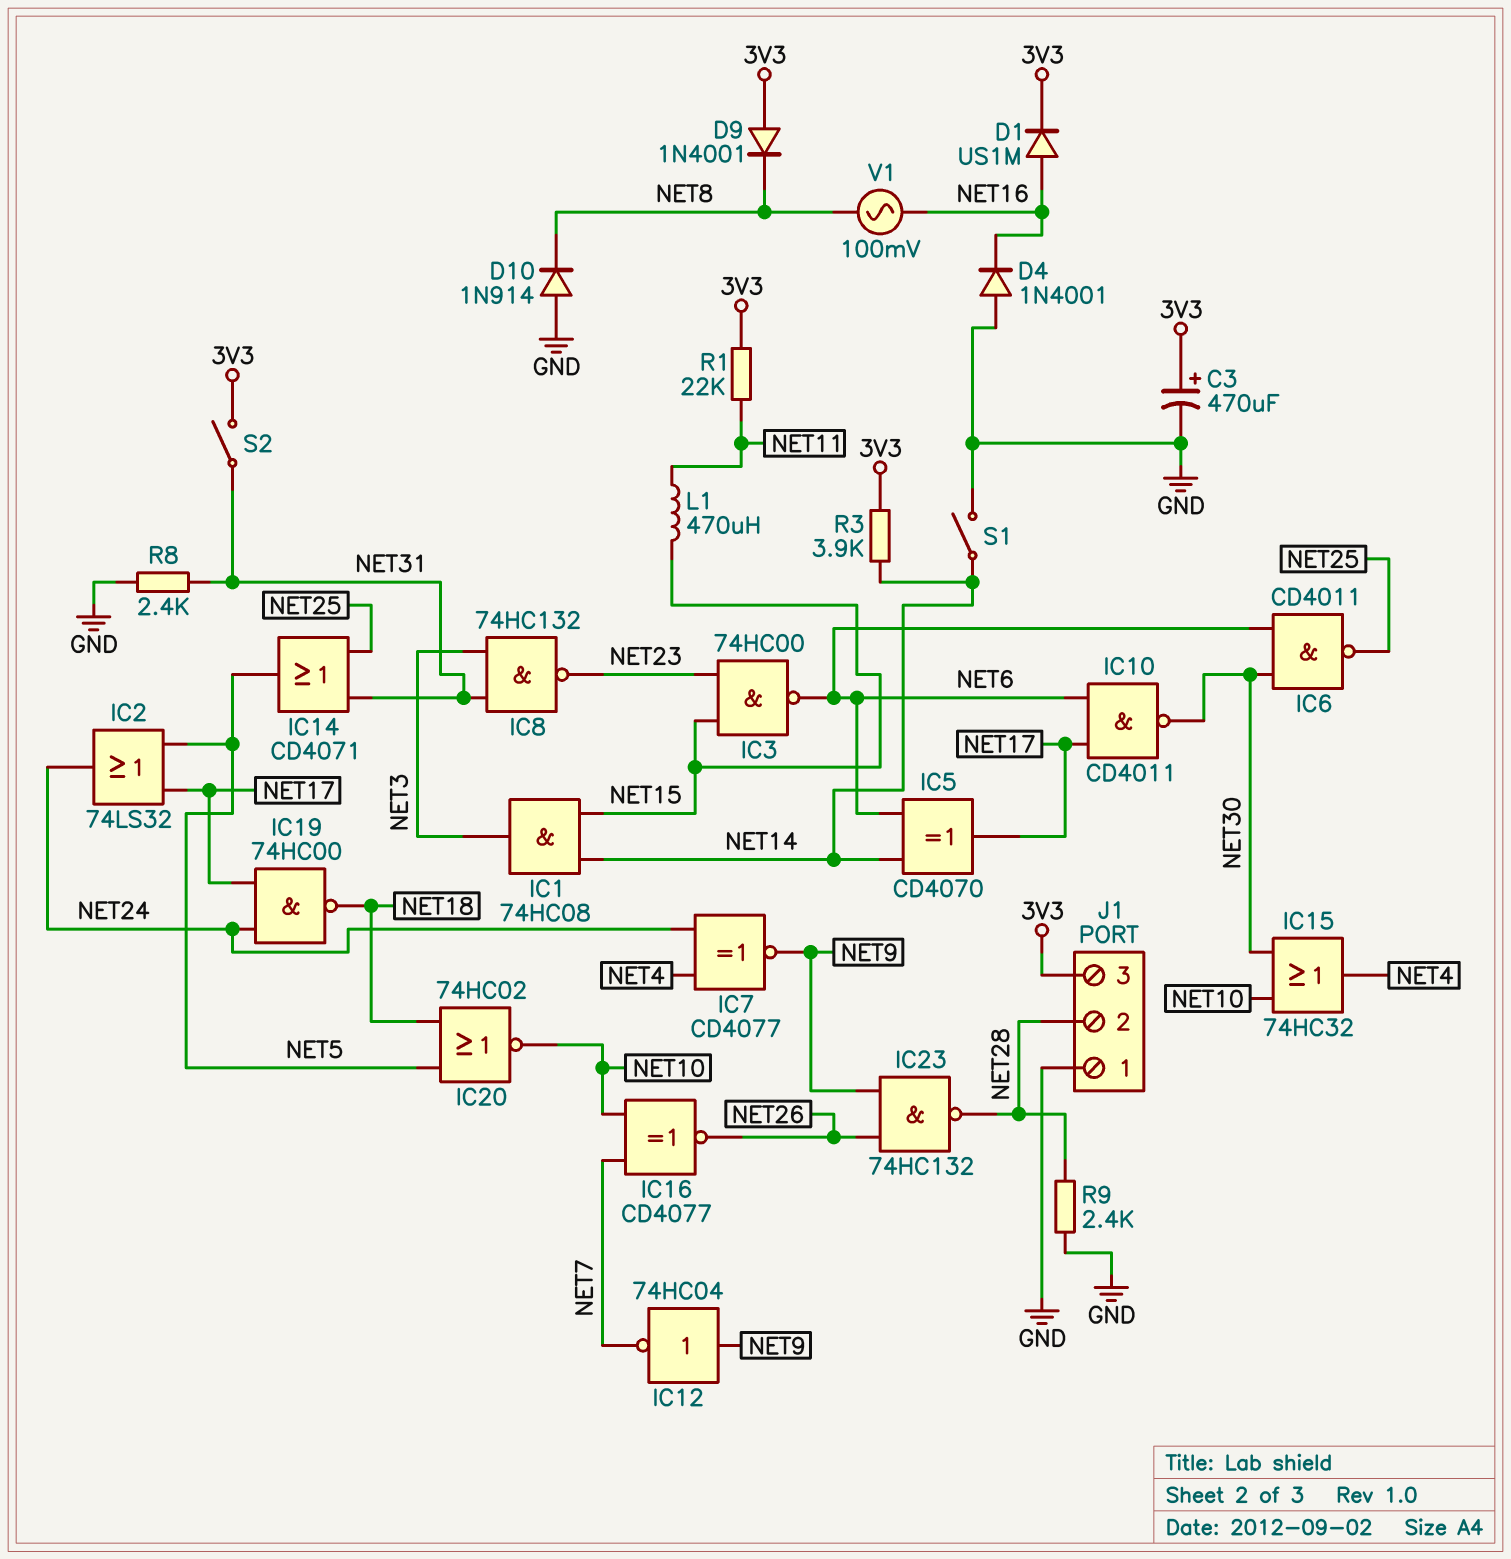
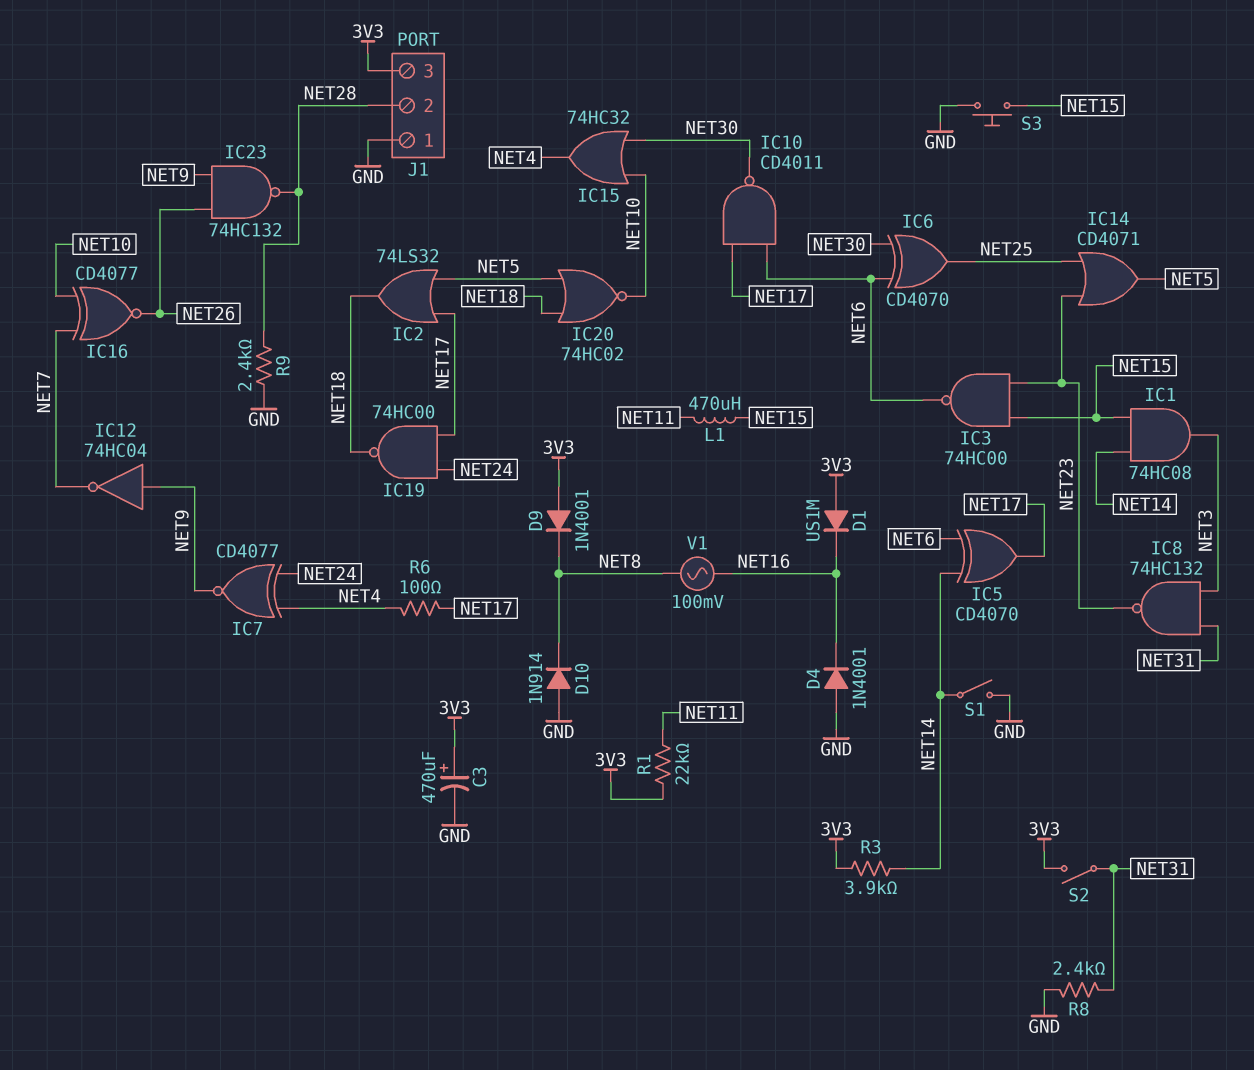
D1: diode US1M (A NET16, K 3V3) -> diode US1M (A 3V3, K NET16)
IC2: OR 74LS32 (in NET5, in NET17, out NET24) -> OR 74LS32 (in NET5, in NET17, out NET18)
IC6: NAND CD4011 (in NET6, in NET30, out NET25) -> XOR CD4070 (in NET6, in NET30, out NET25)
IC14: OR CD4071 (in NET25, in NET31, out NET5) -> OR CD4071 (in NET23, in NET25, out NET5)
R6: none -> 100 (NET4, NET17)
S3: none -> button (GND, NET15)

